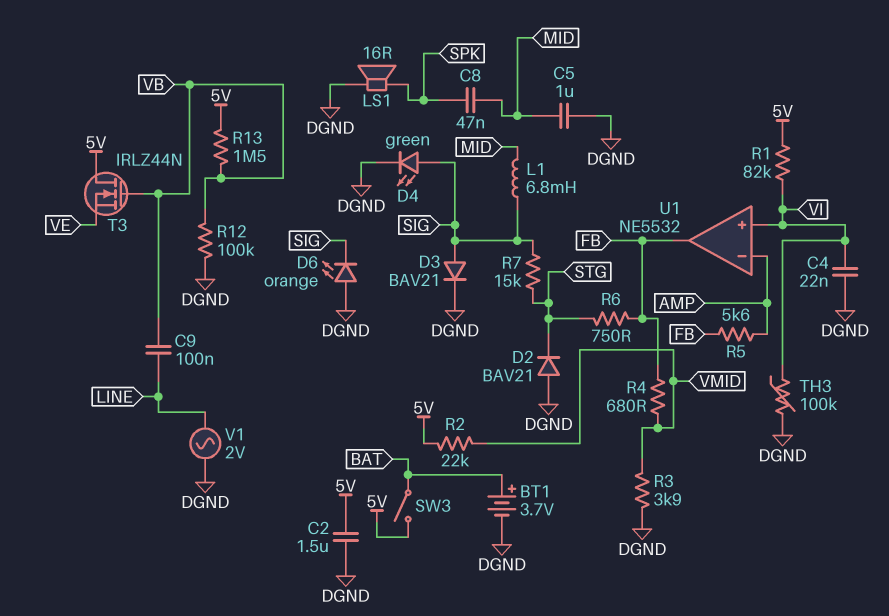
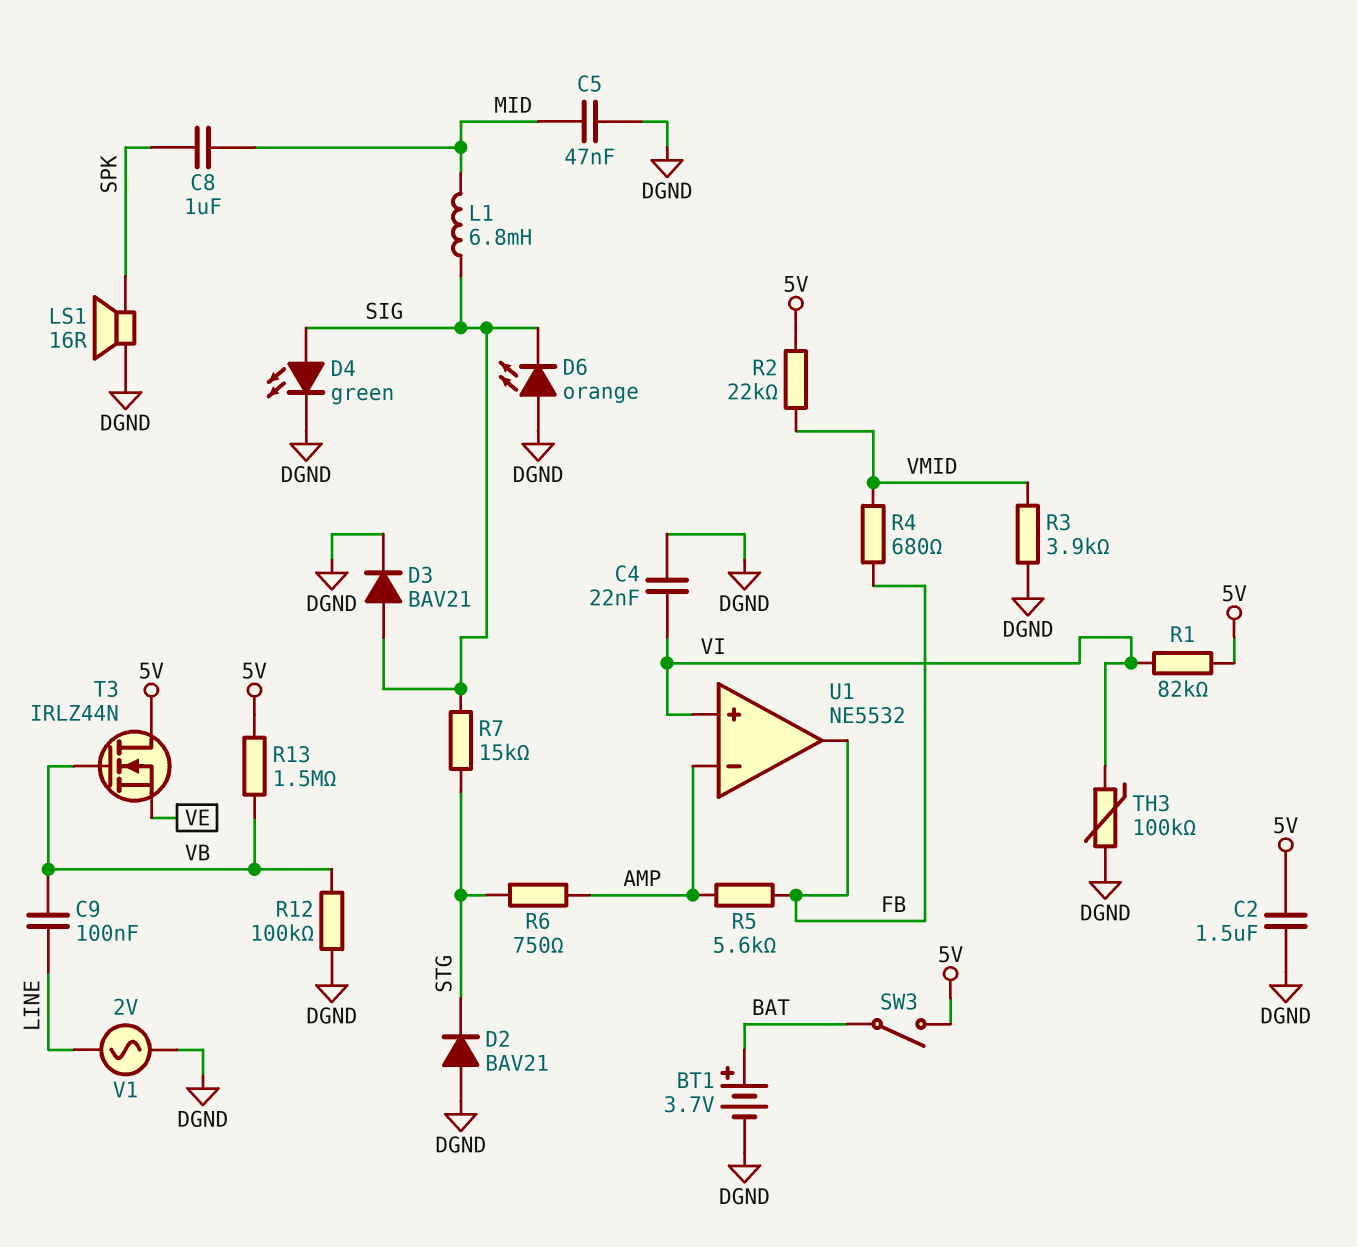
C5: 1uF (DGND, MID) -> 47nF (DGND, MID)
C8: 47nF (MID, SPK) -> 1uF (MID, SPK)
R6: 750 (FB, STG) -> 750 (AMP, STG)

